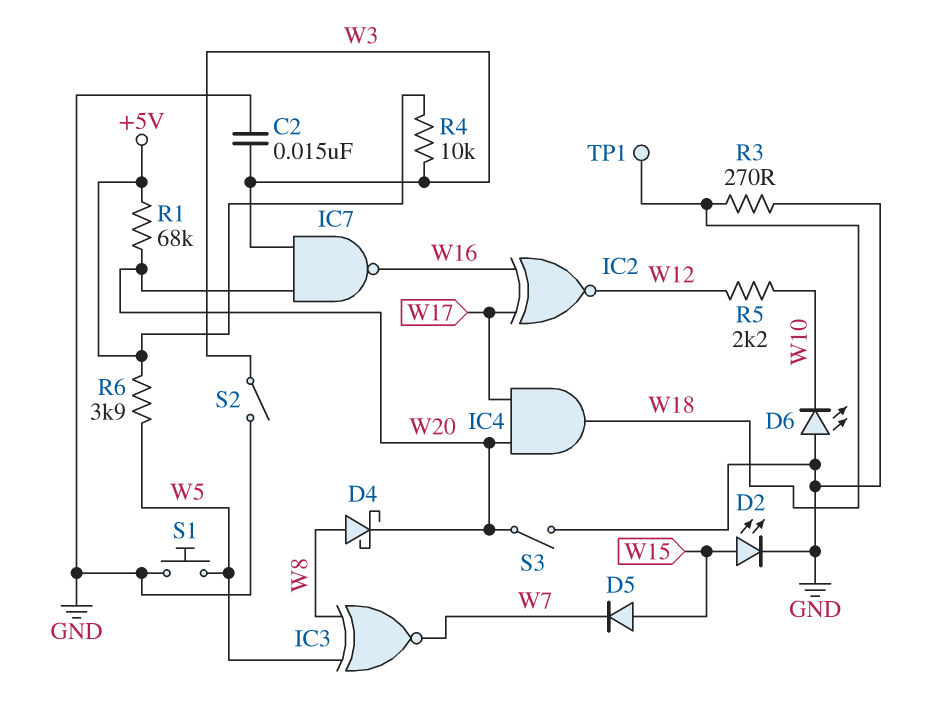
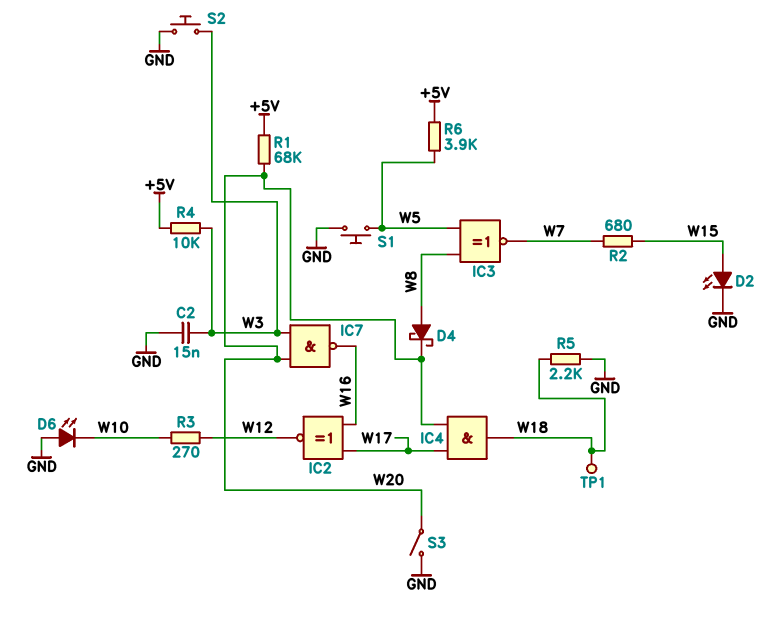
D5: diode (A W15, K W7) -> none
R2: none -> 680 (W7, W15)
R3: 270 (GND, W18) -> 270 (W10, W12)
R5: 2.2k (W10, W12) -> 2.2k (GND, W18)
S2: switch (GND, W3) -> button (GND, W3)

